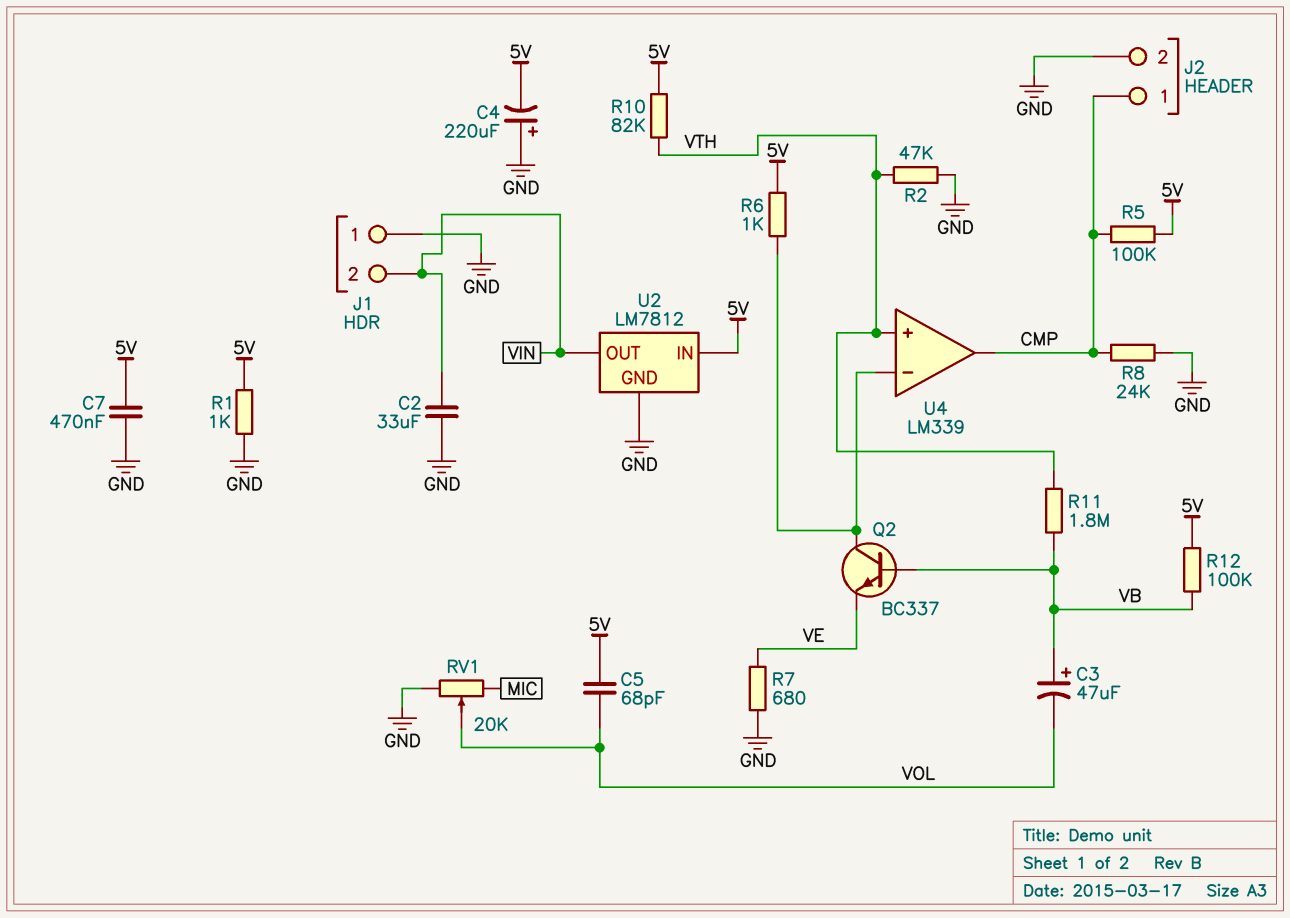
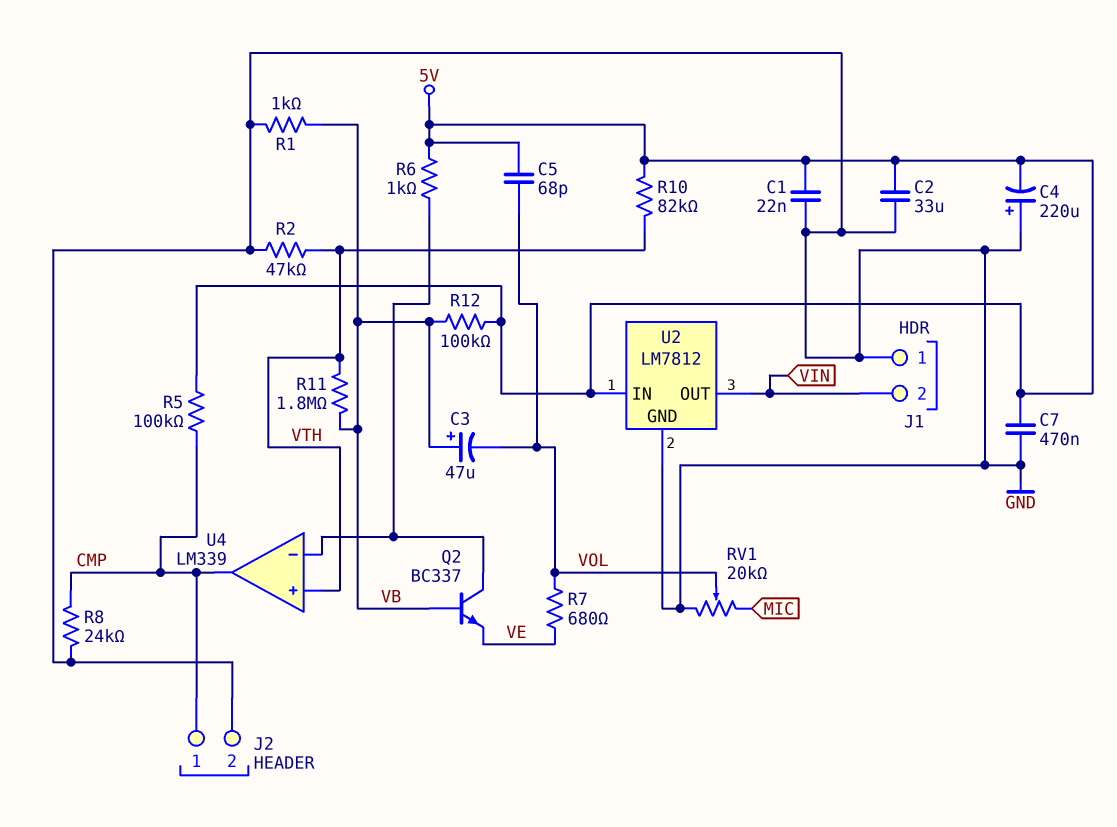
C1: none -> 22nF (5V, GND)
C2: 33uF (GND, VIN) -> 33uF (5V, GND)
R1: 1k (5V, GND) -> 1k (GND, VB)
R7: 680 (GND, VE) -> 680 (VE, VOL)

